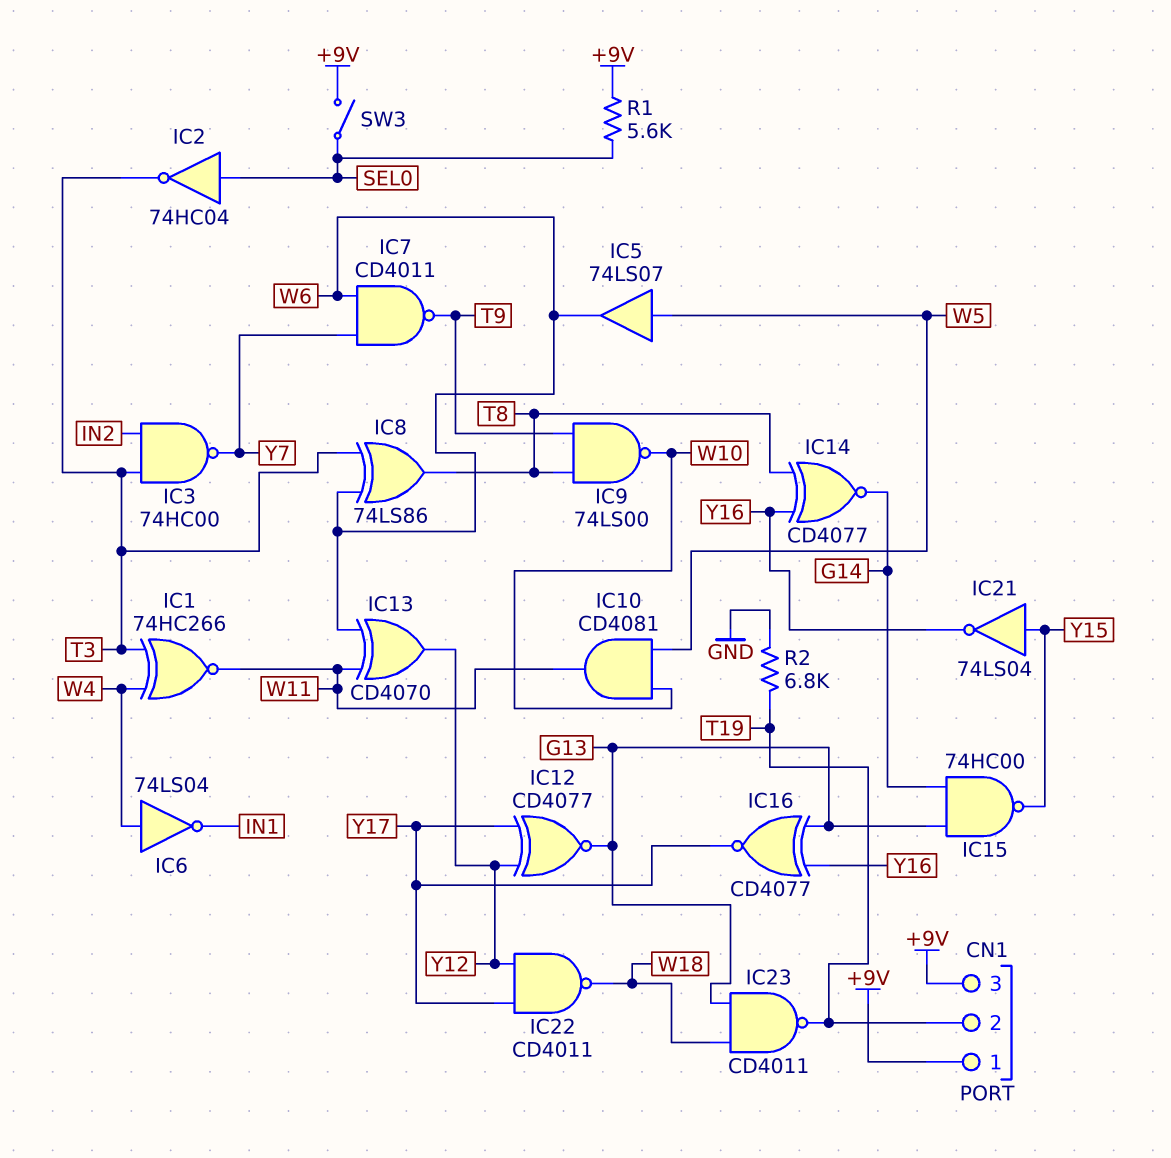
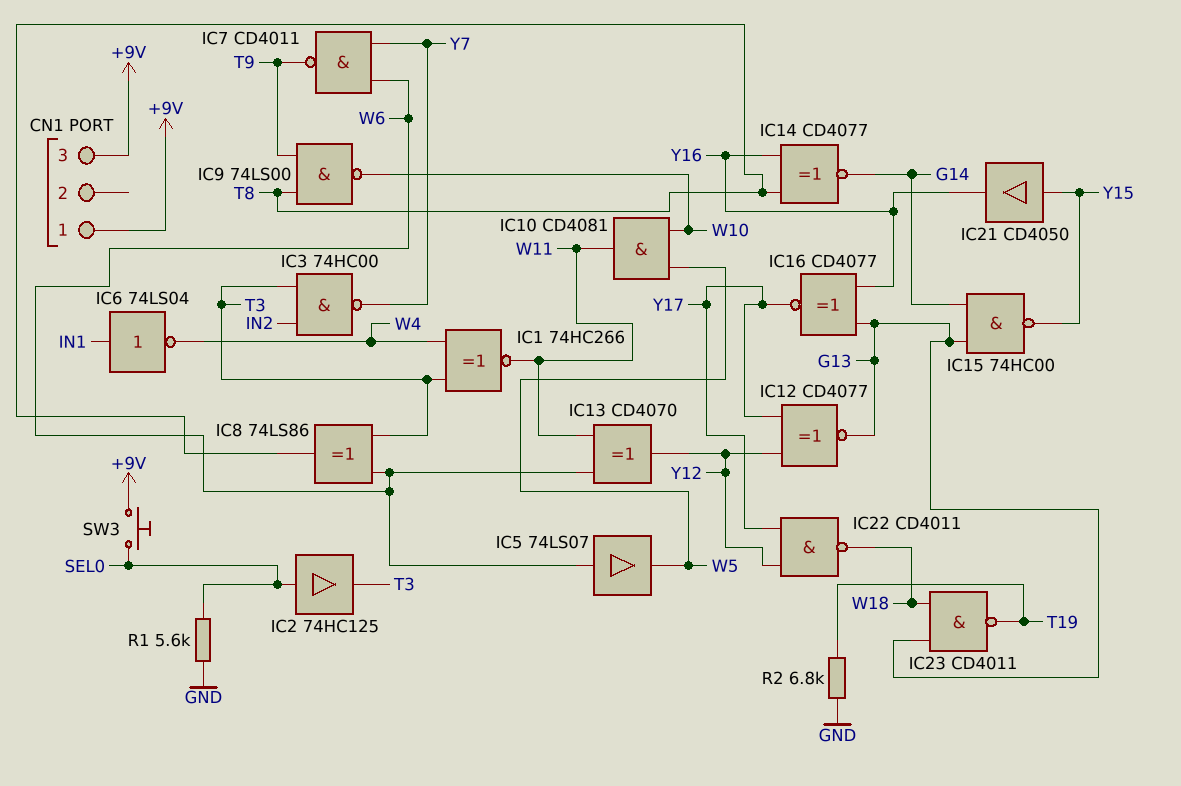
CN1 pin 2: T19 -> none
IC2: NOT 74HC04 (in SEL0, out T3) -> buffer 74HC125 (in SEL0, out T3)
IC5: buffer 74LS07 (in W5, out W6) -> buffer 74LS07 (in W6, out W5)
IC6: NOT 74LS04 (in W4, out IN1) -> NOT 74LS04 (in IN1, out W4)
IC21: NOT 74LS04 (in Y15, out Y16) -> buffer CD4050 (in Y15, out Y16)
R1: 5.6k (+9V, SEL0) -> 5.6k (GND, SEL0)
SW3: switch (+9V, SEL0) -> button (+9V, SEL0)

